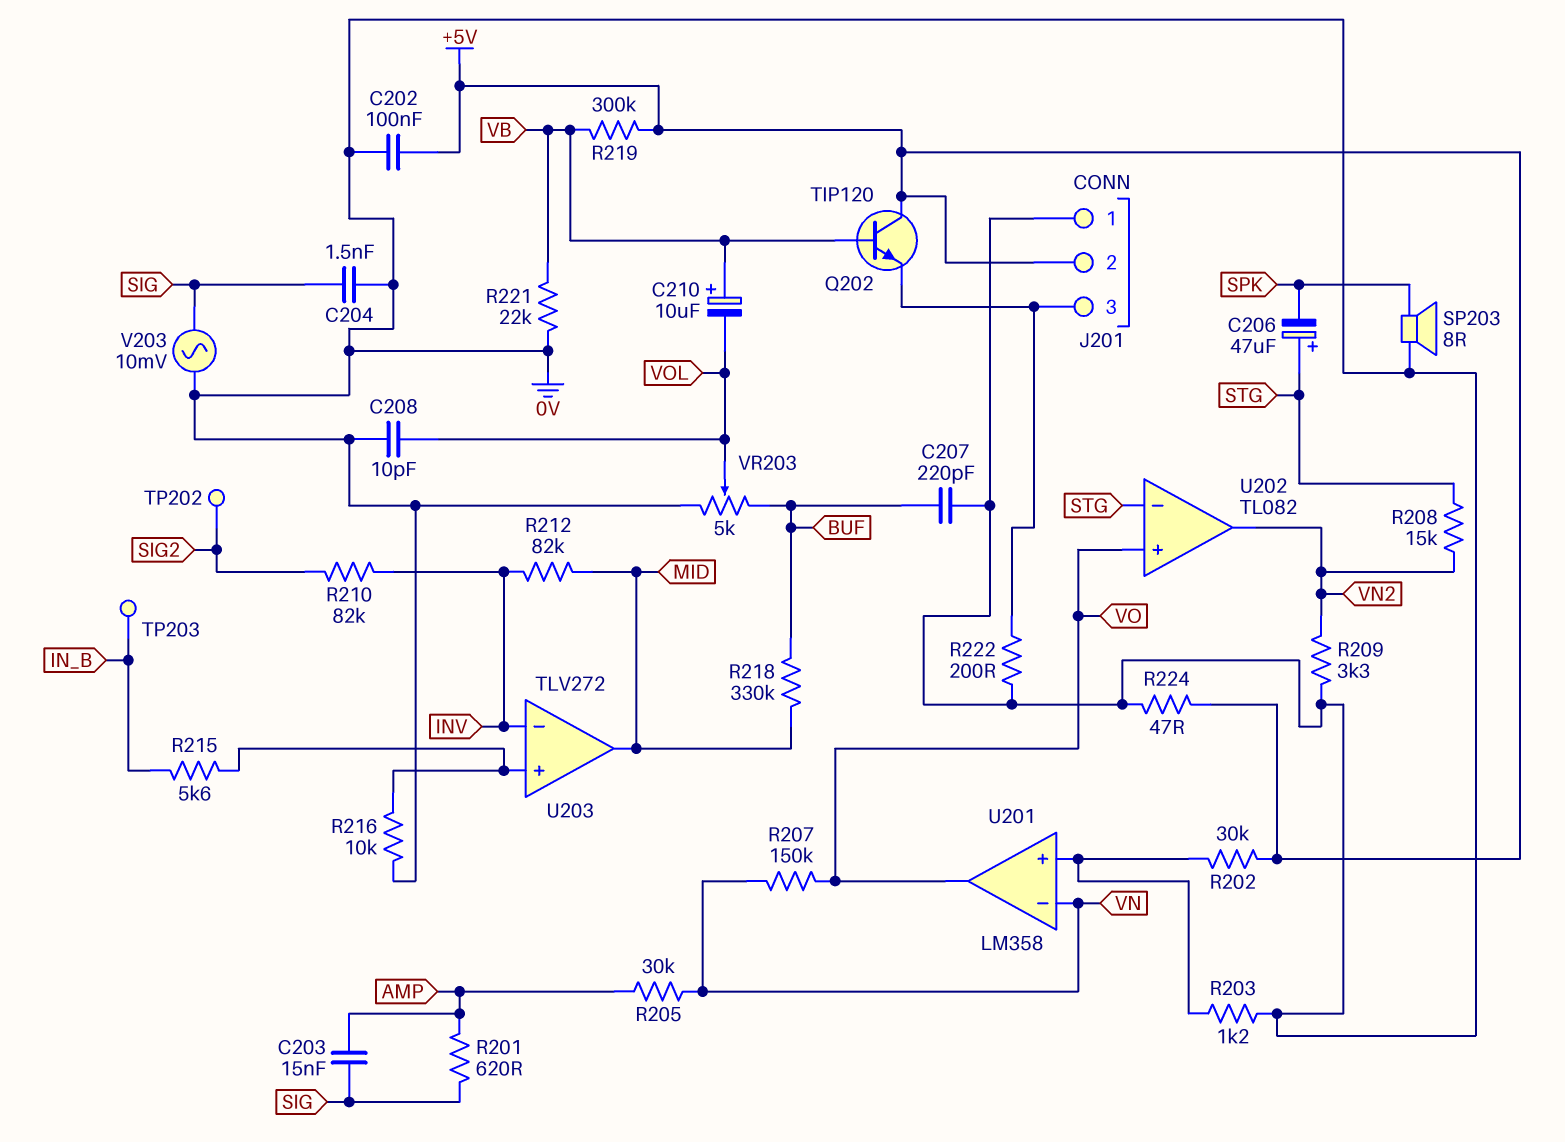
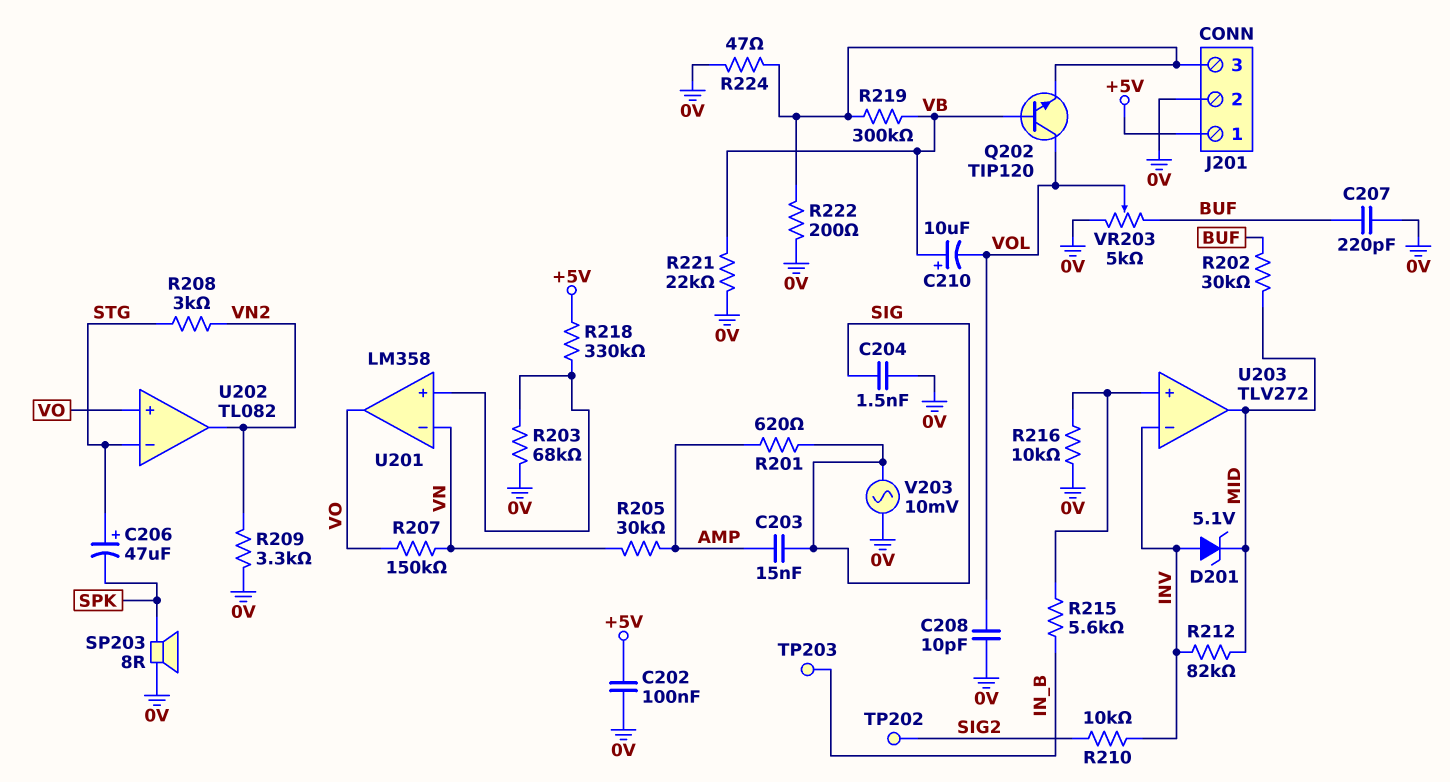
D201: none -> zener 5.1V (A INV, K MID)
J201 pin 1: 0V -> +5V
J201 pin 2: +5V -> 0V
Q202: NPN TIP120 (B VB, C +5V, E J201/3) -> NPN TIP120 (B VB, C VOL, E J201/3)
R202: 30k (+5V, U201/in+) -> 30k (BUF, MID)
R203: 1.2k (0V, U201/in+) -> 68k (0V, U201/in+)
R208: 15k (STG, VN2) -> 3k (STG, VN2)
R210: 82k (INV, SIG2) -> 10k (INV, SIG2)
R218: 330k (BUF, MID) -> 330k (+5V, U201/in+)
R219: 300k (+5V, VB) -> 300k (J201/3, VB)
R224: 47 (+5V, 0V) -> 47 (0V, J201/3)

